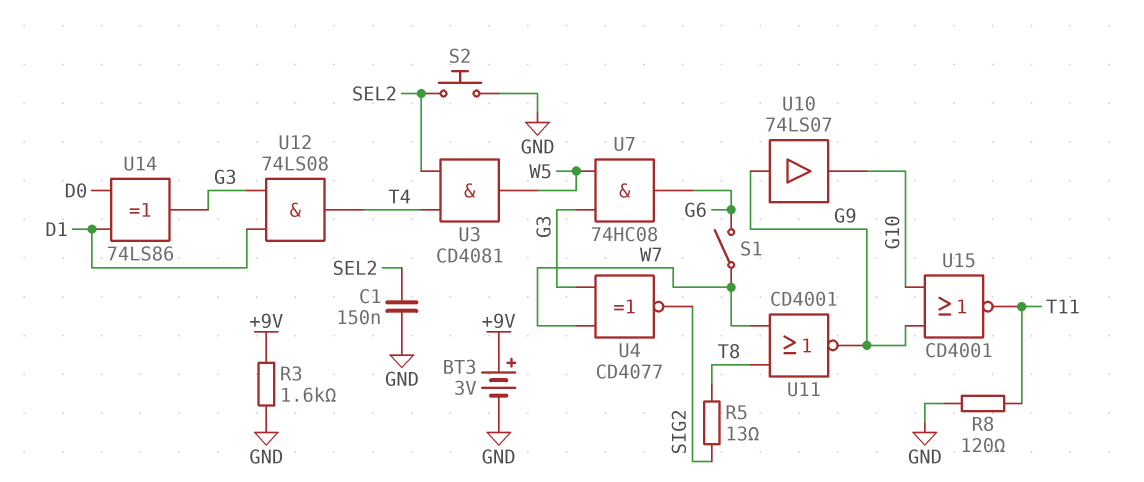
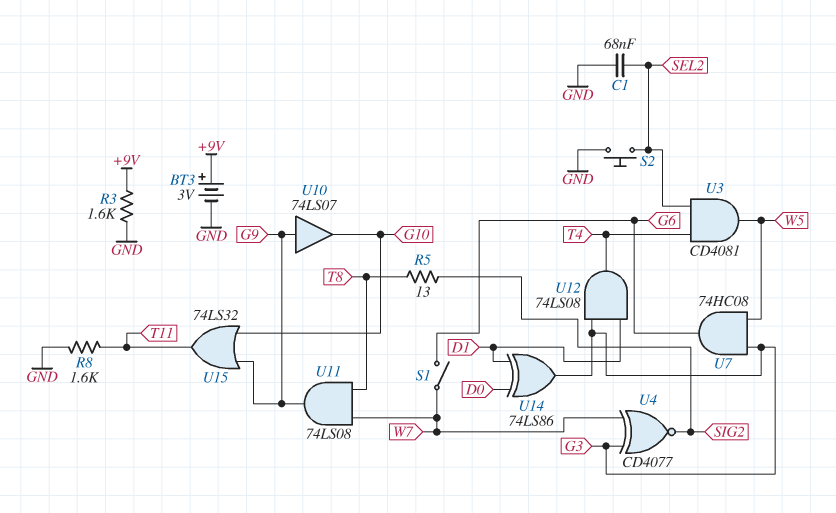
C1: 150nF (GND, SEL2) -> 68nF (GND, SEL2)
R8: 120 (GND, T11) -> 1.6k (GND, T11)
U11: NOR CD4001 (in T8, in W7, out G9) -> AND 74LS08 (in T8, in W7, out G9)
U15: NOR CD4001 (in G9, in G10, out T11) -> OR 74LS32 (in G9, in G10, out T11)

